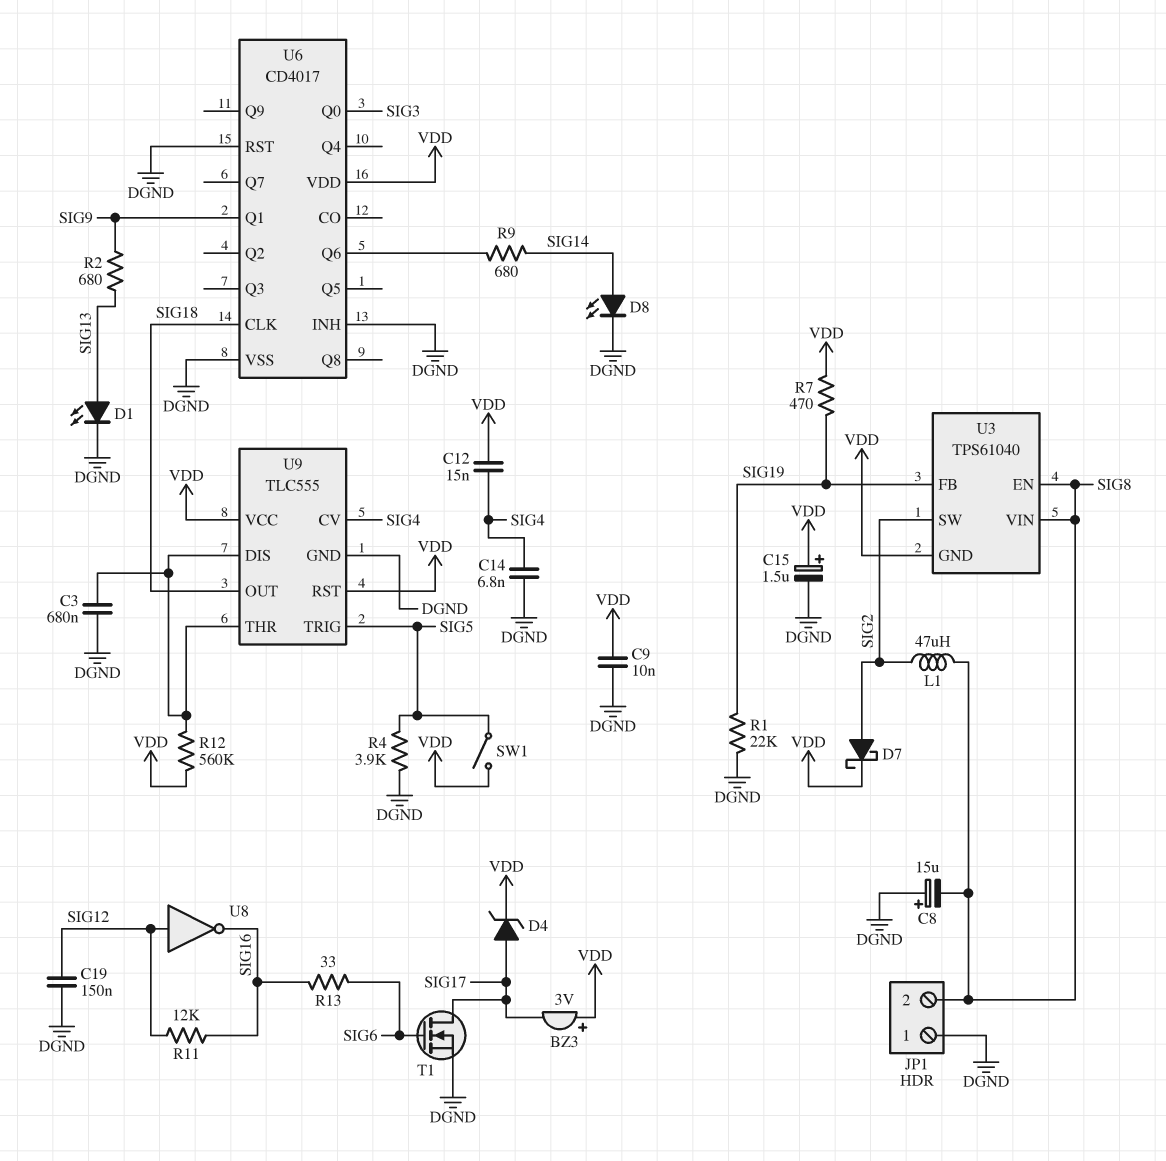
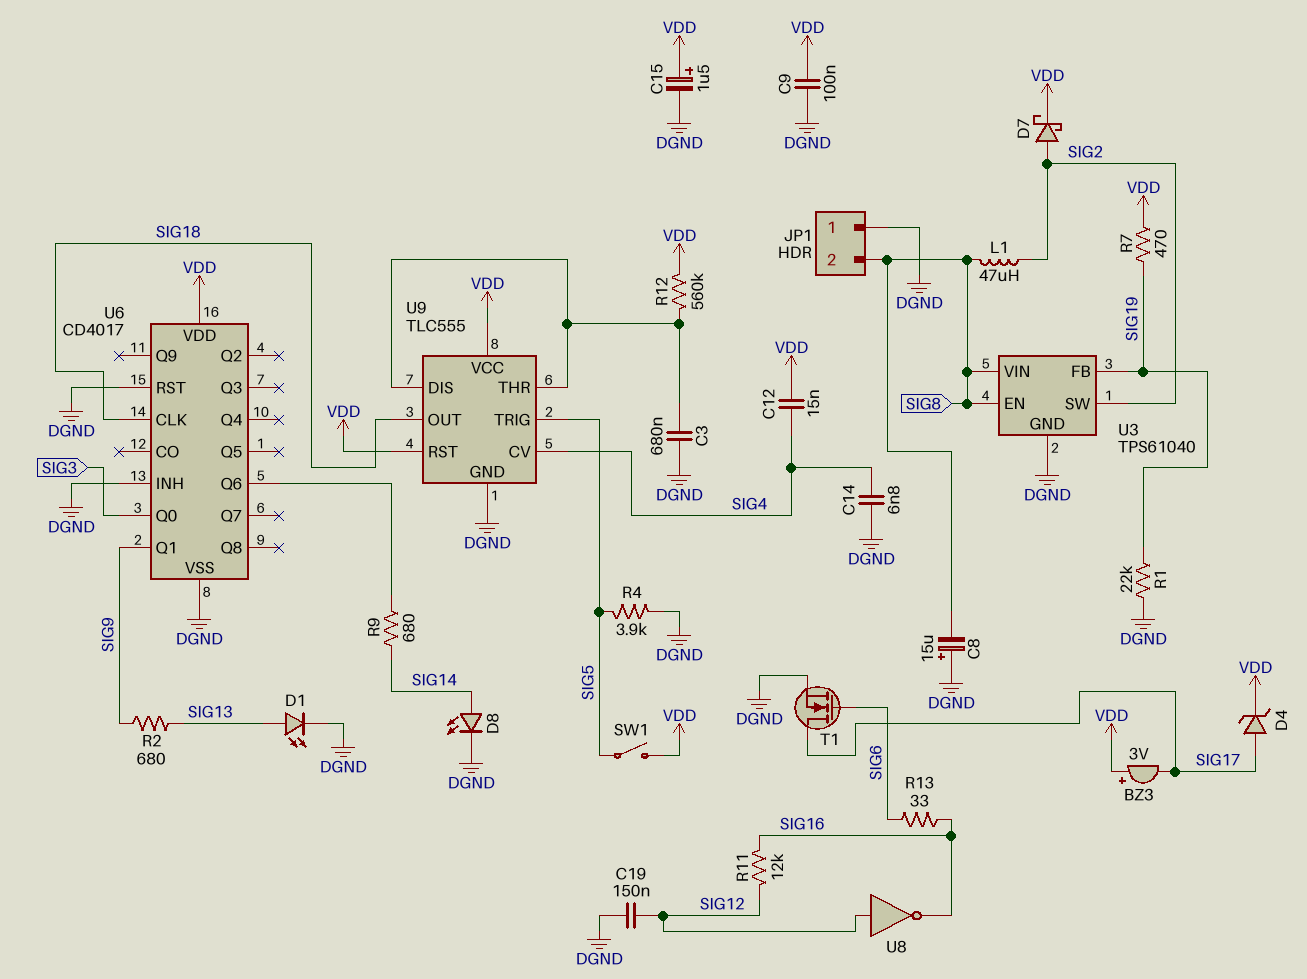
C9: 10nF (DGND, VDD) -> 100nF (DGND, VDD)
U3 pin GND: VDD -> DGND

